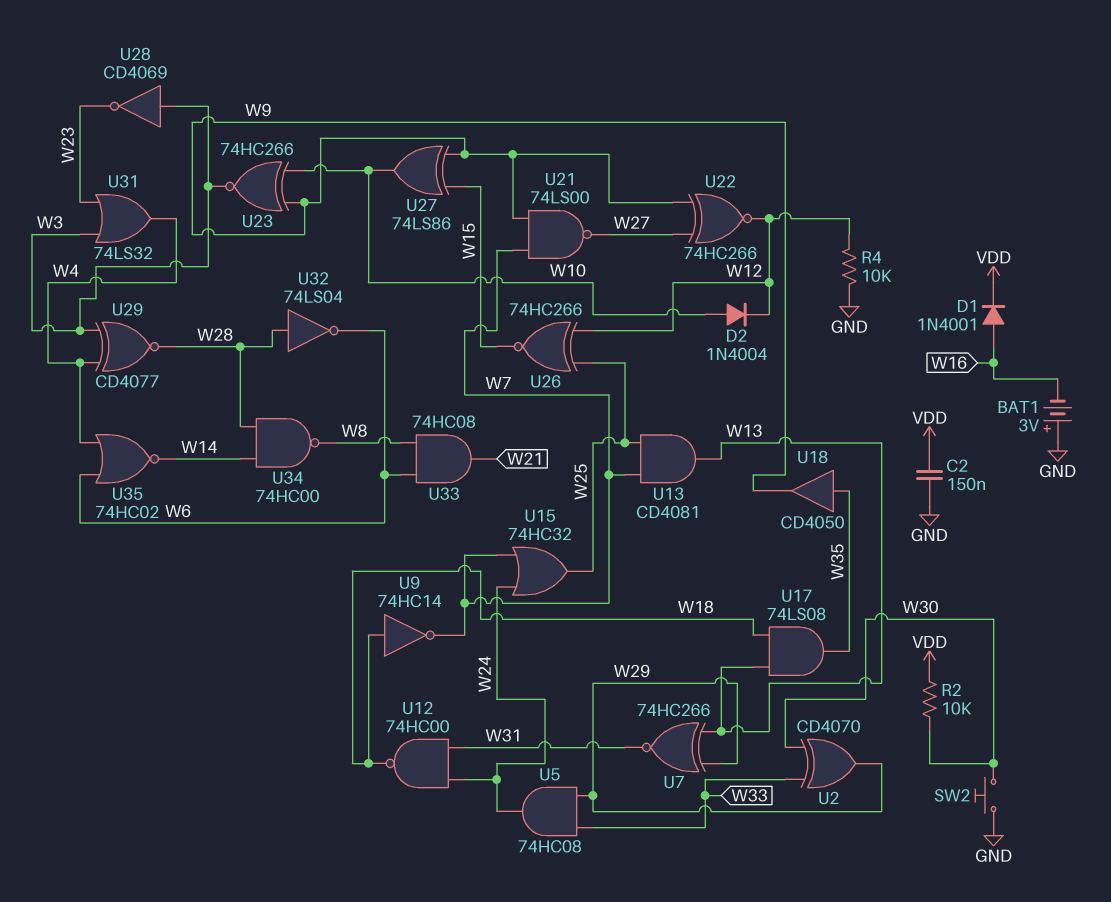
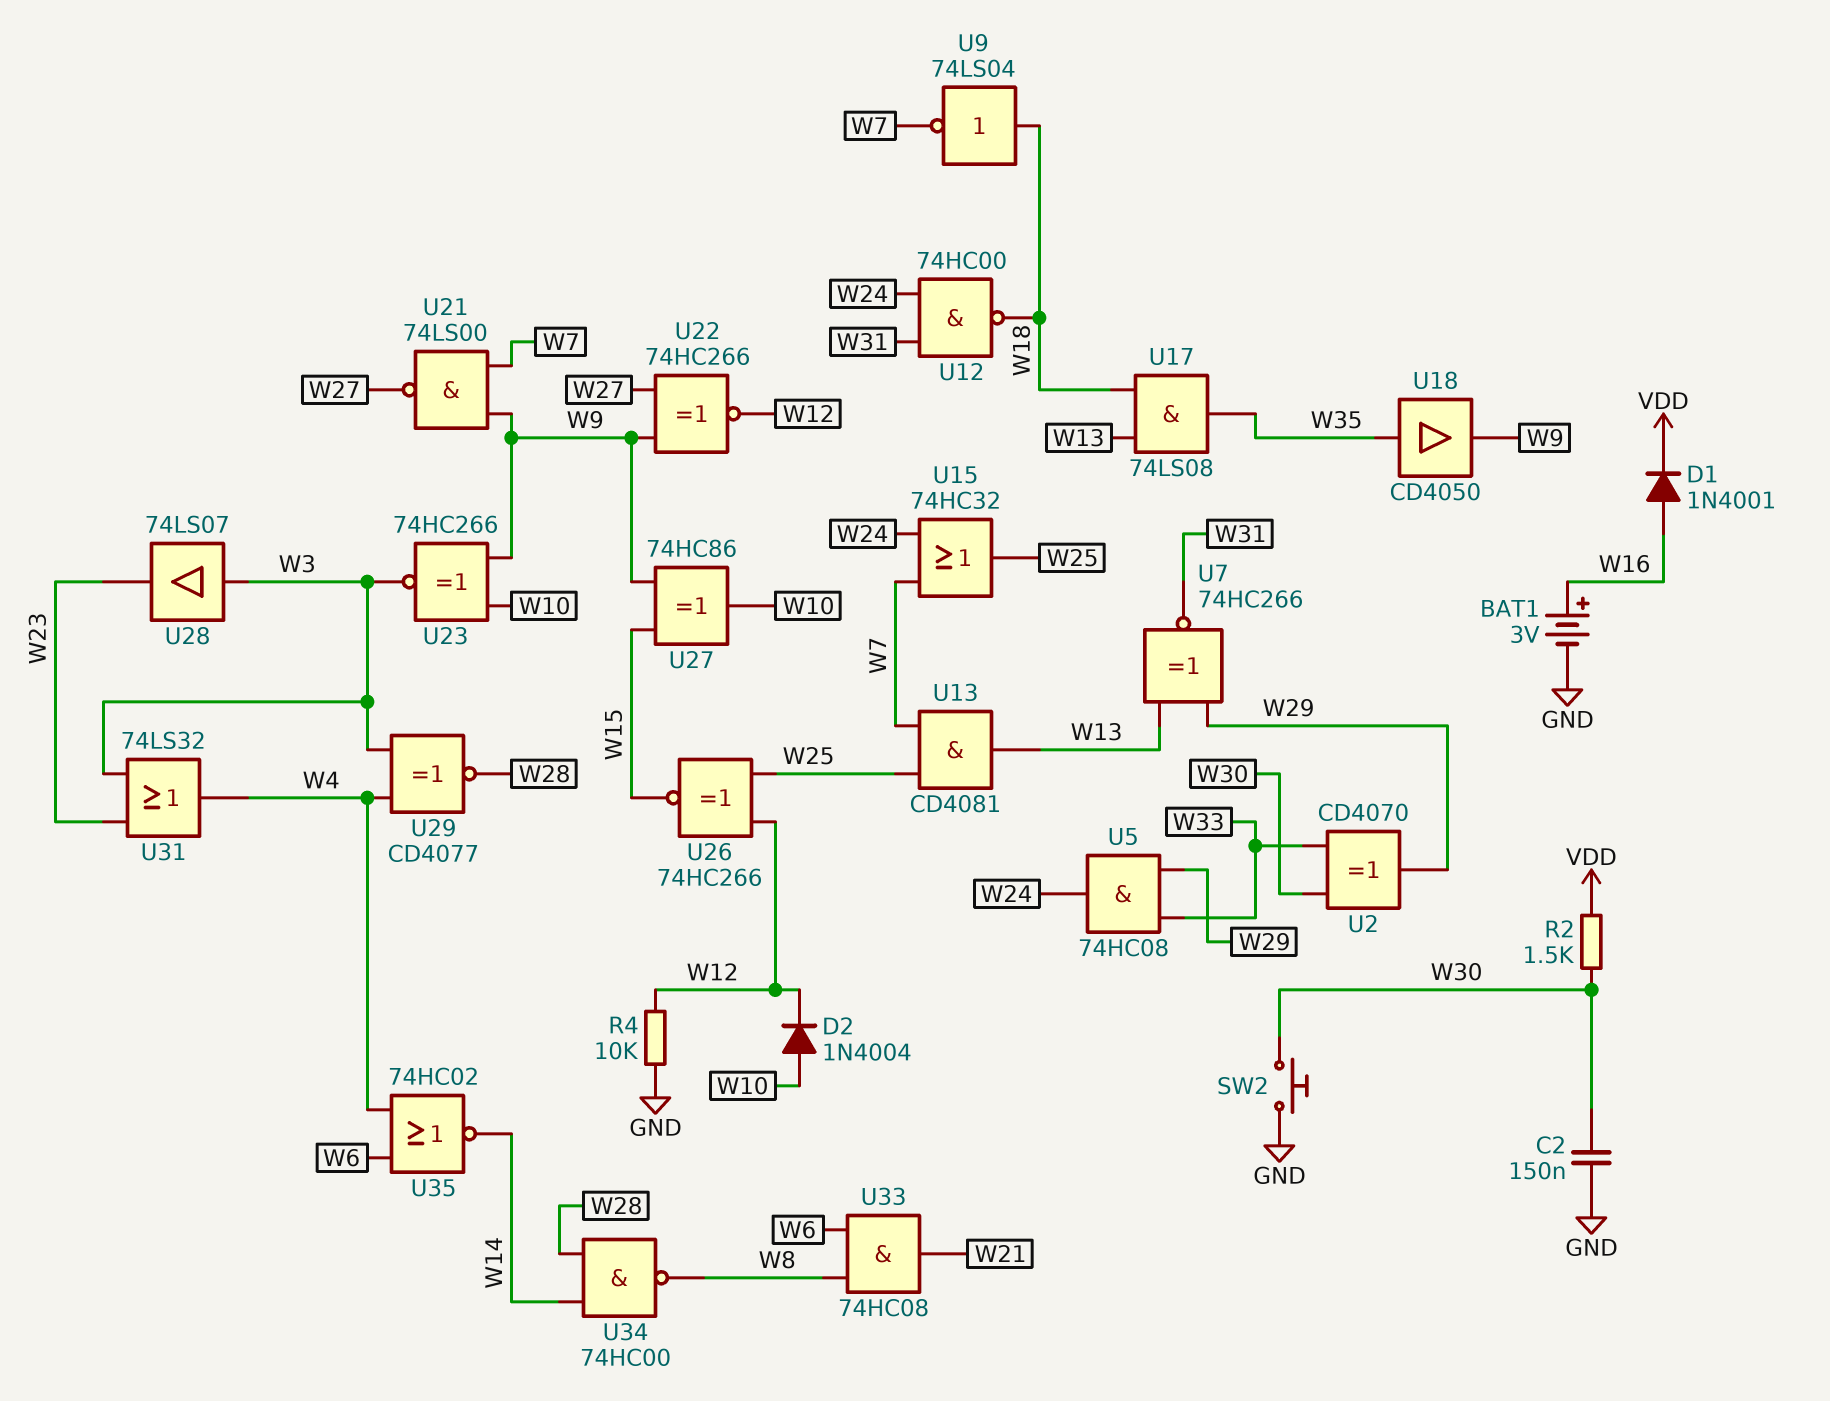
BAT1: 3V (plus GND, minus W16) -> 3V (plus W16, minus GND)
C2: 150nF (GND, VDD) -> 150nF (GND, W30)
R2: 10k (VDD, W30) -> 1.5k (VDD, W30)
U9: NOT 74HC14 (in W18, out W7) -> NOT 74LS04 (in W18, out W7)
U27: XOR 74LS86 (in W9, in W15, out W10) -> XOR 74HC86 (in W9, in W15, out W10)
U28: NOT CD4069 (in W3, out W23) -> buffer 74LS07 (in W3, out W23)
U32: NOT 74LS04 (in W28, out W6) -> none

